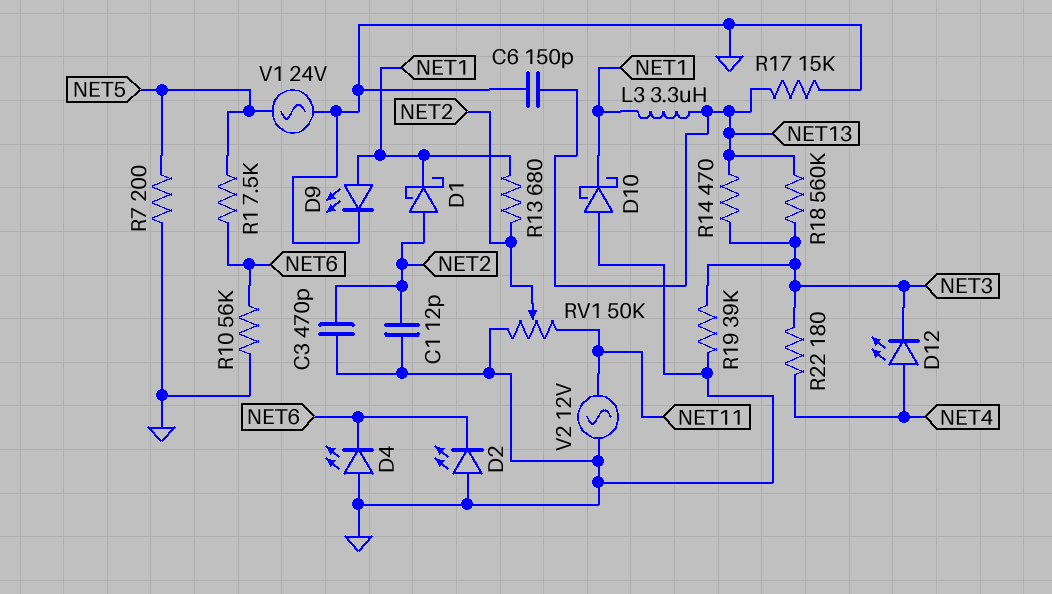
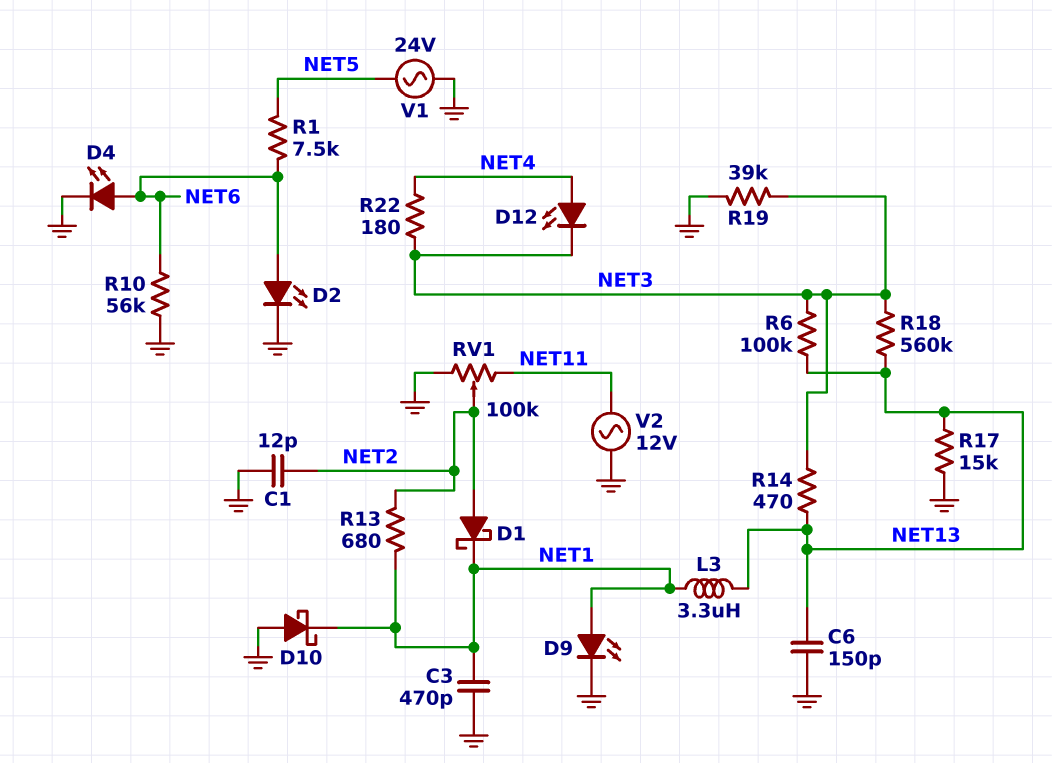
C3: 470pF (GND, NET2) -> 470pF (GND, NET1)
D2: LED (A GND, K NET6) -> LED (A NET6, K GND)
D4: LED (A GND, K NET6) -> LED (A NET6, K GND)
R6: none -> 100k (NET3, NET13)
R7: 200 (GND, NET5) -> none
RV1: 50k (GND, NET11, wiper NET2) -> 100k (GND, NET11, wiper NET2)

